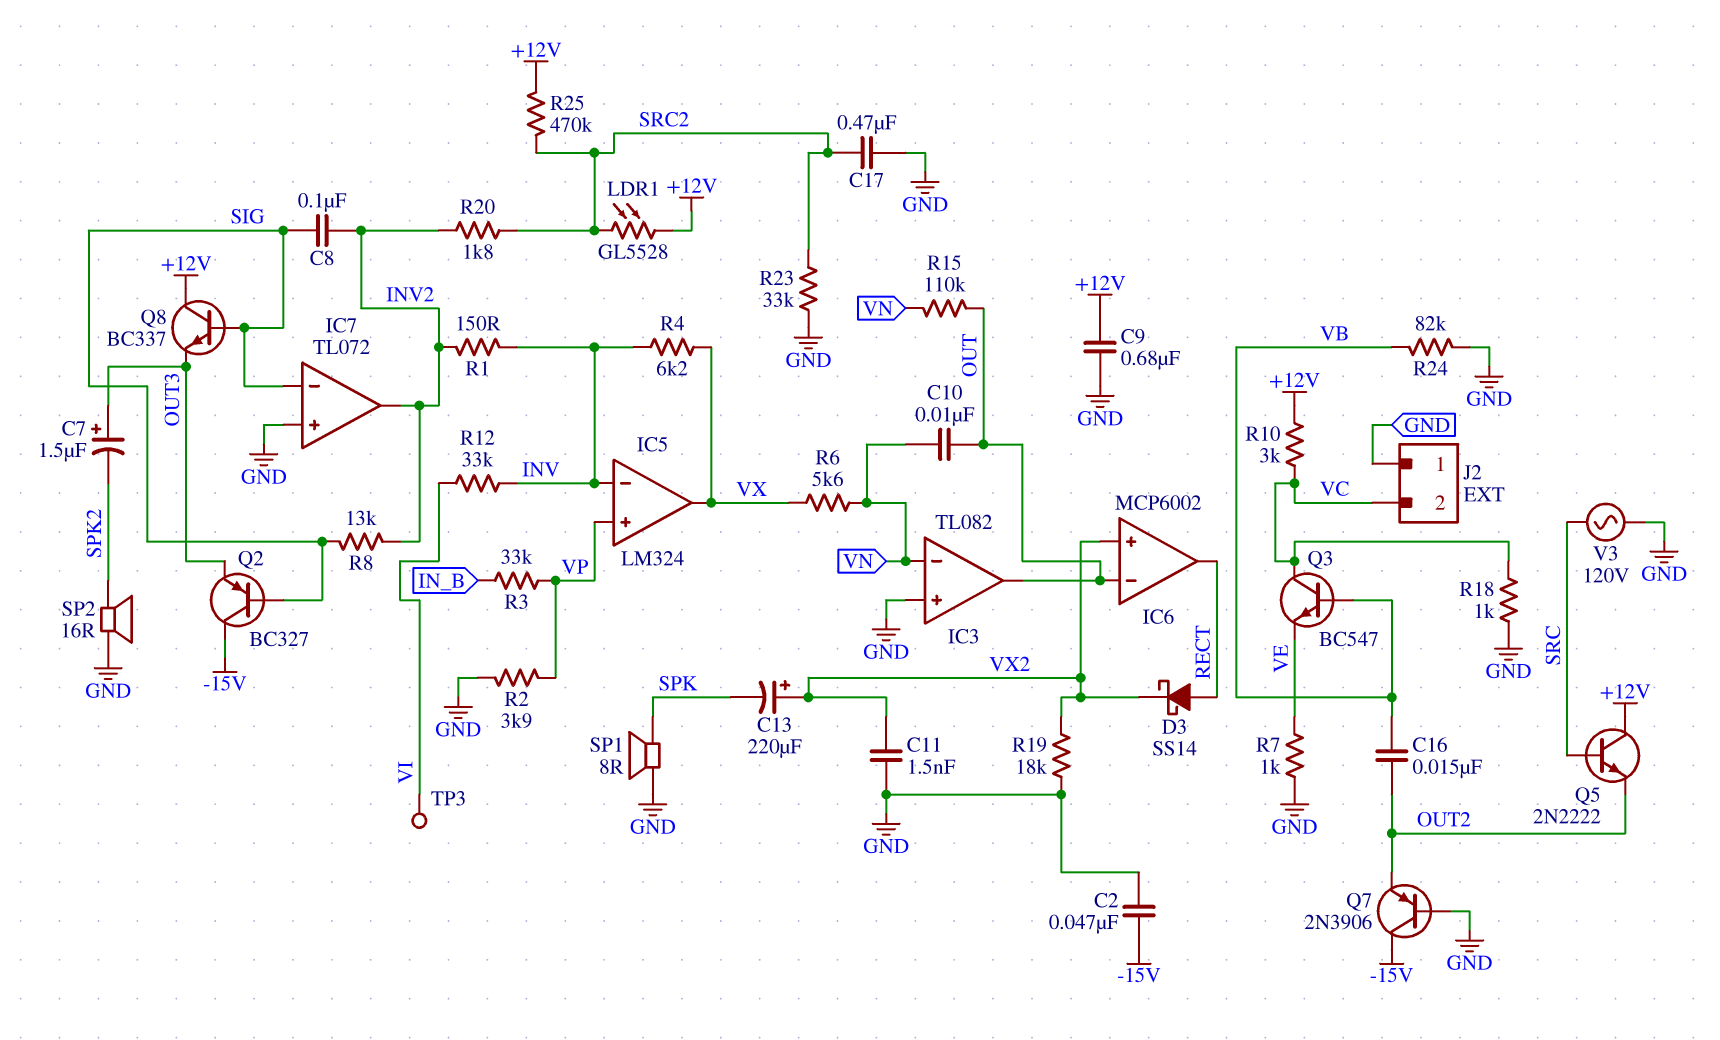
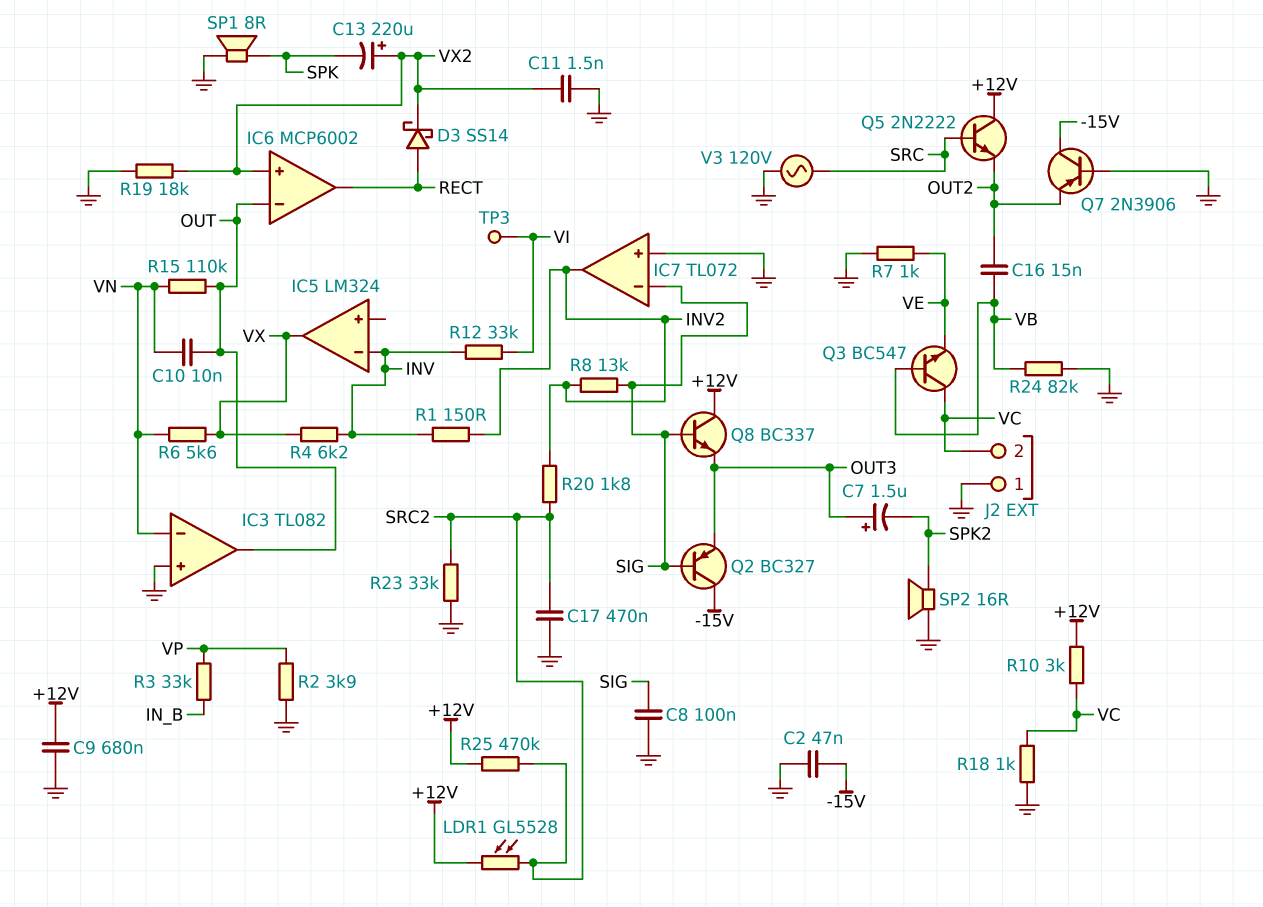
C8: 100nF (INV2, SIG) -> 100nF (GND, SIG)
IC5 pin in+: VP -> none

